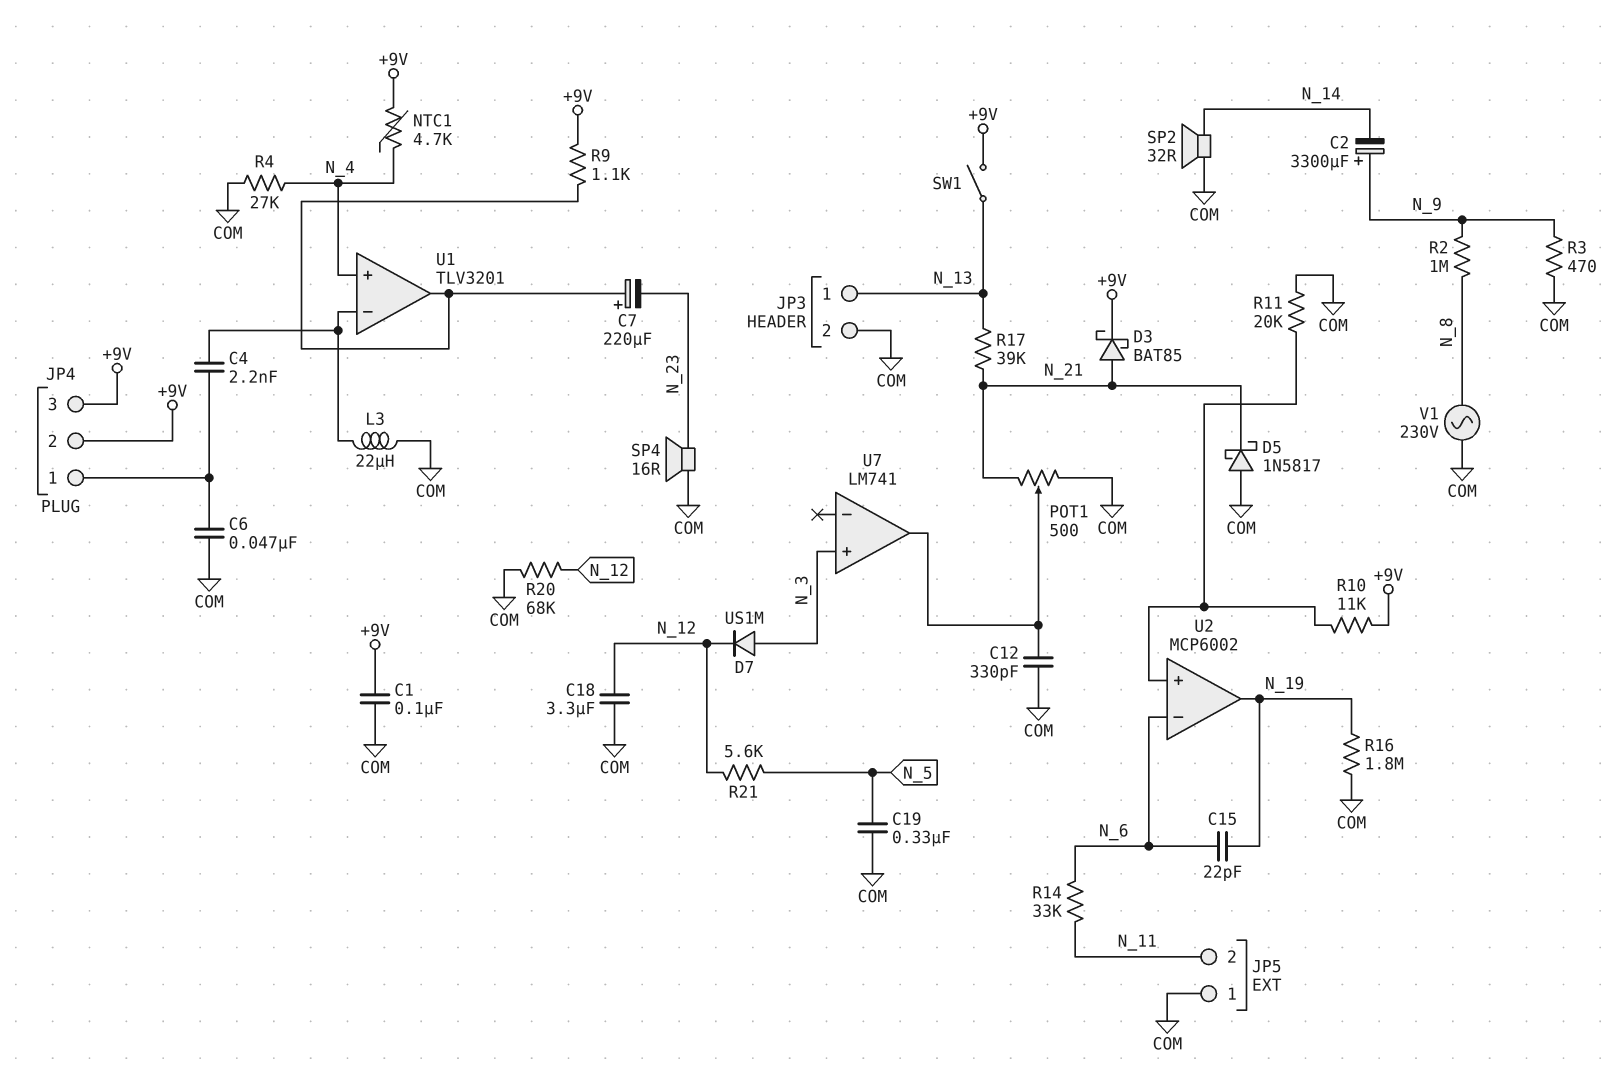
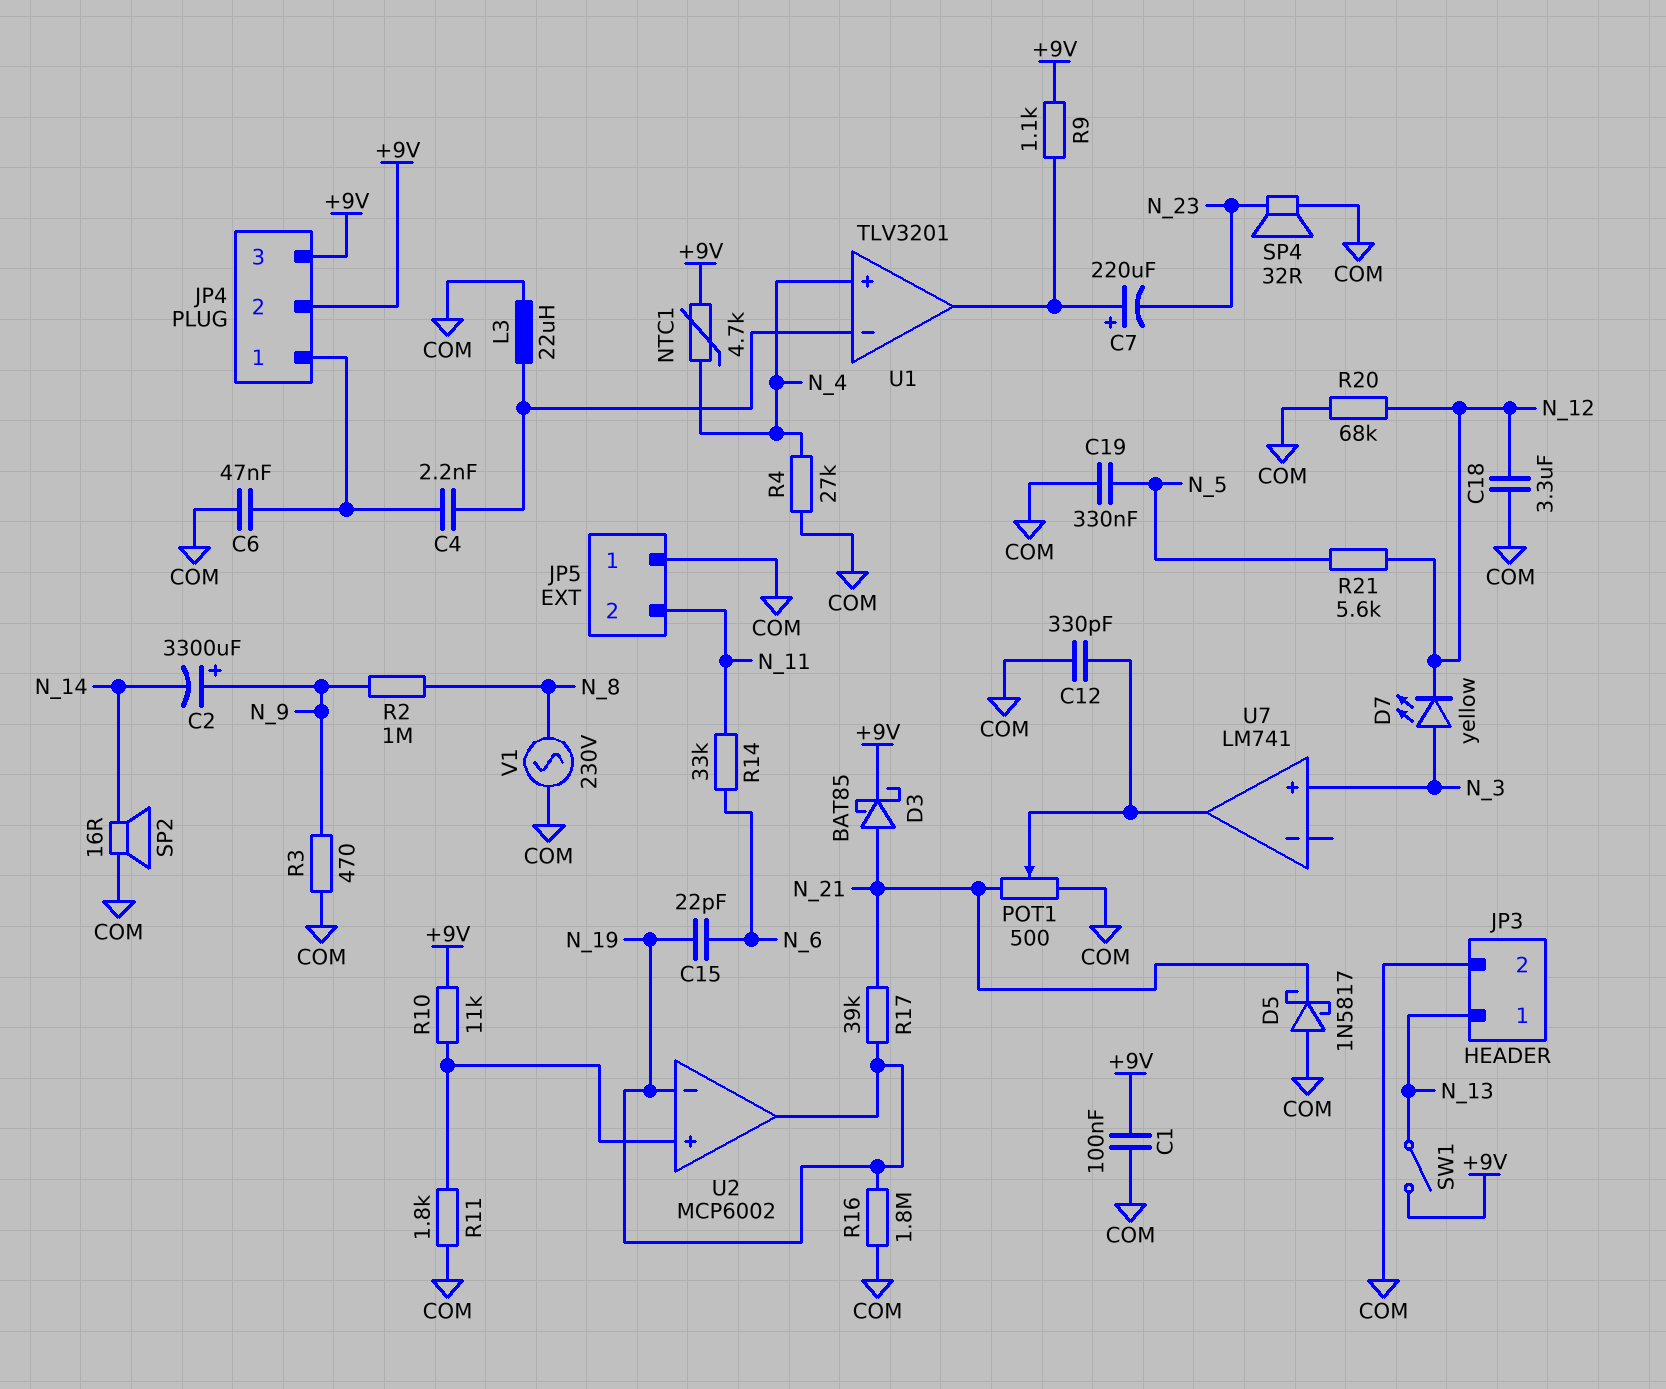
D7: diode US1M (A N_3, K N_12) -> LED yellow (A N_3, K N_12)
R11: 20k (COM, U2/in+) -> 1.8k (COM, U2/in+)
R17: 39k (N_13, N_21) -> 39k (N_19, N_21)
SP2: speaker 32R (COM, N_14) -> speaker 16R (COM, N_14)
SP4: speaker 16R (COM, N_23) -> speaker 32R (COM, N_23)
U2 pin in-: N_6 -> N_19

